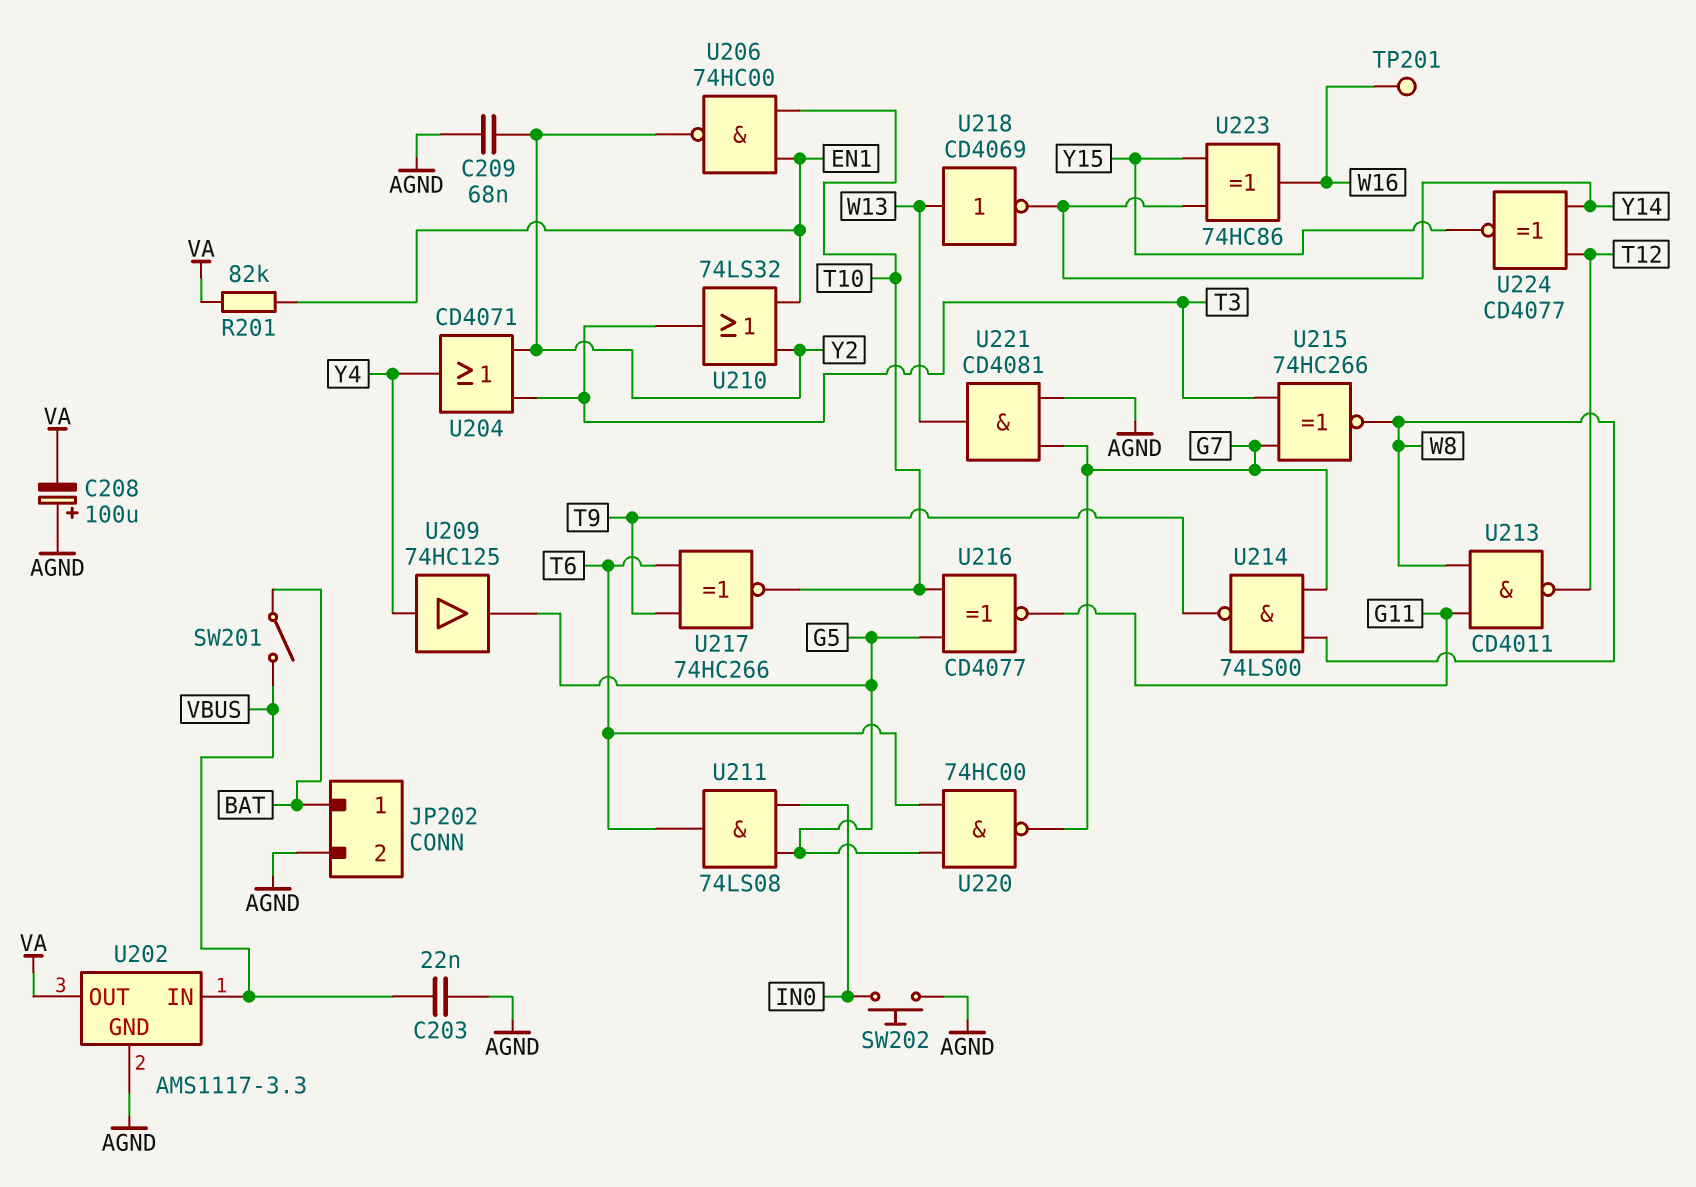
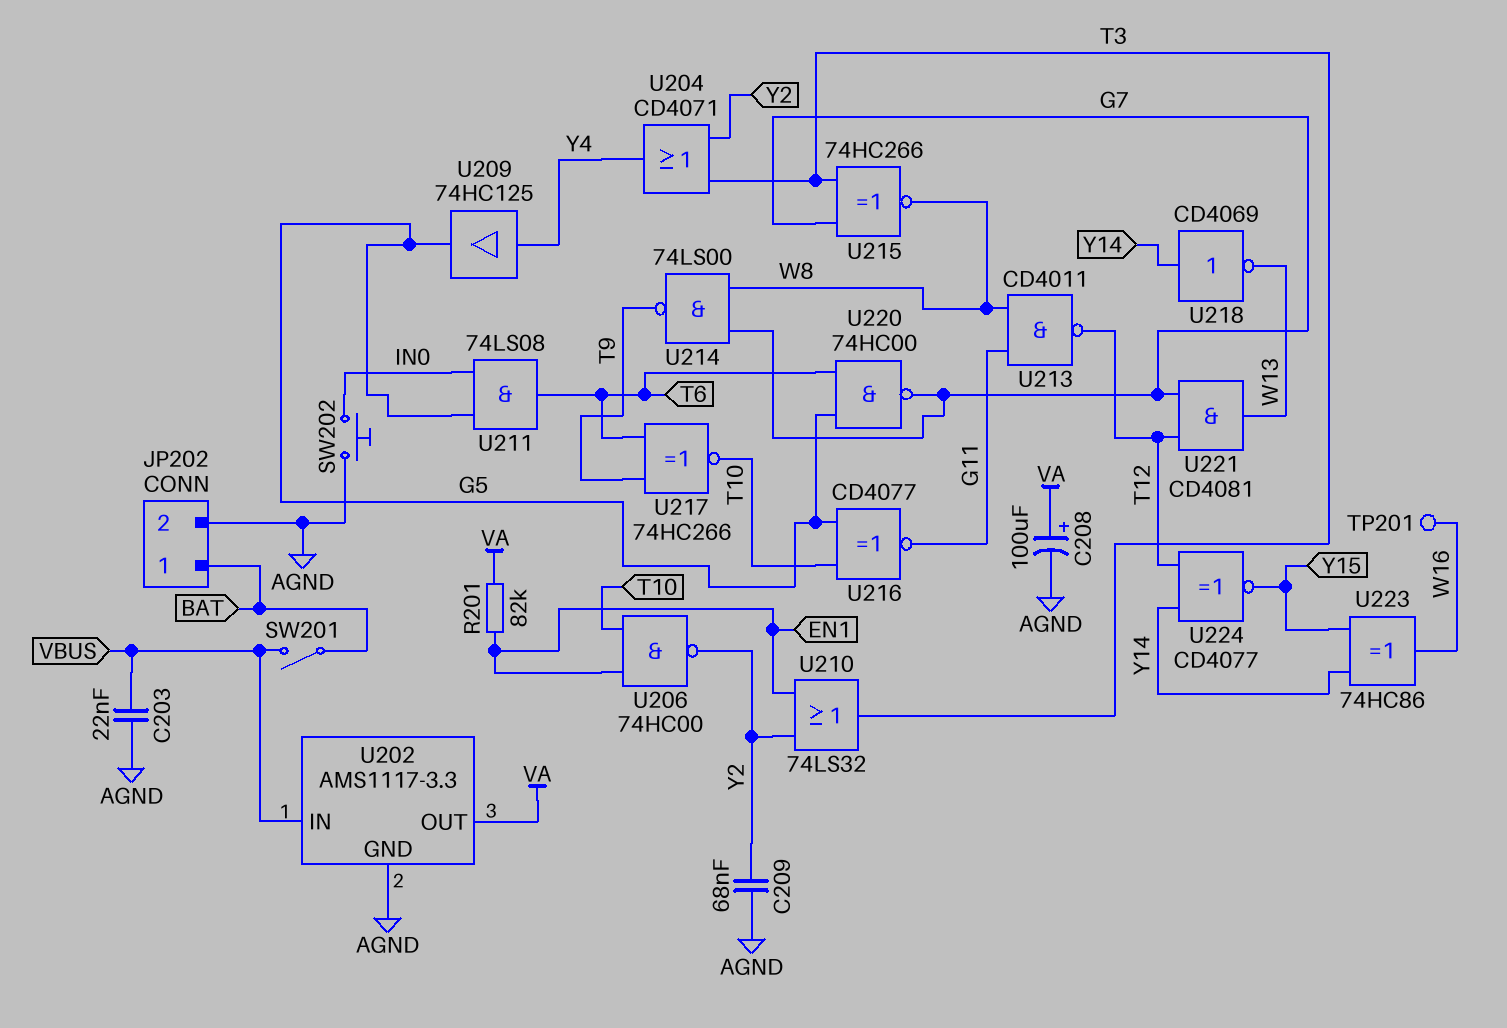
C208: 100uF (plus AGND, minus VA) -> 100uF (plus VA, minus AGND)
U218: NOT CD4069 (in W13, out Y14) -> NOT CD4069 (in Y14, out W13)
U221: AND CD4081 (in AGND, in G7, out W13) -> AND CD4081 (in G7, in T12, out W13)

